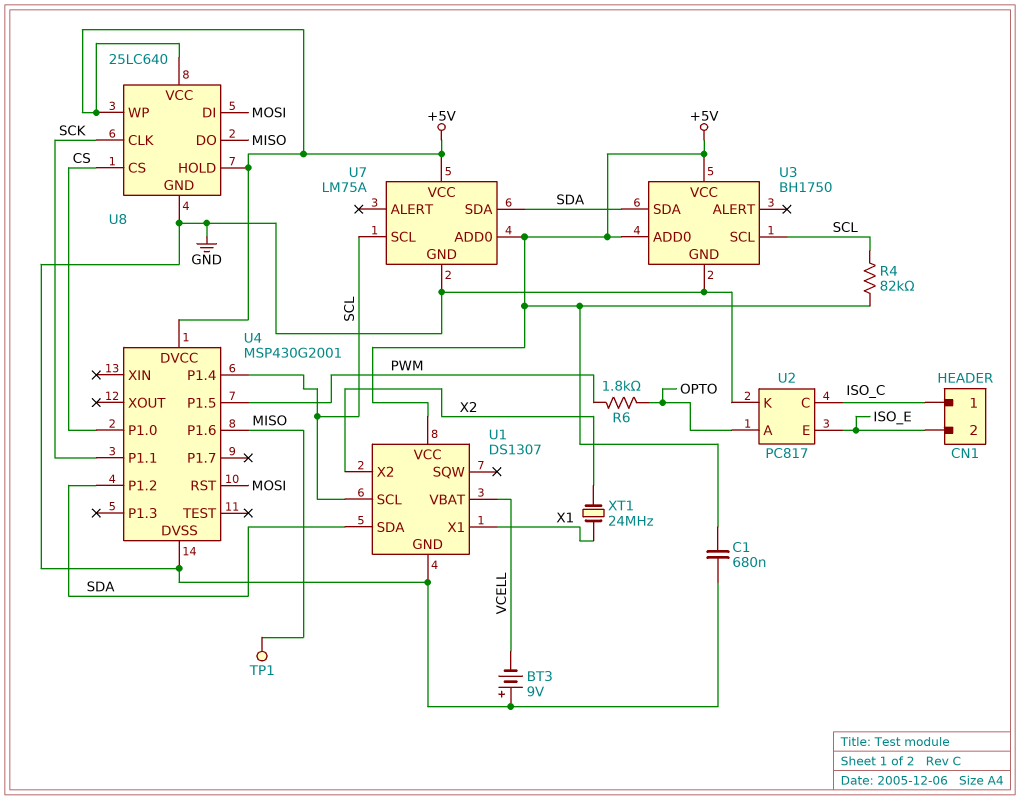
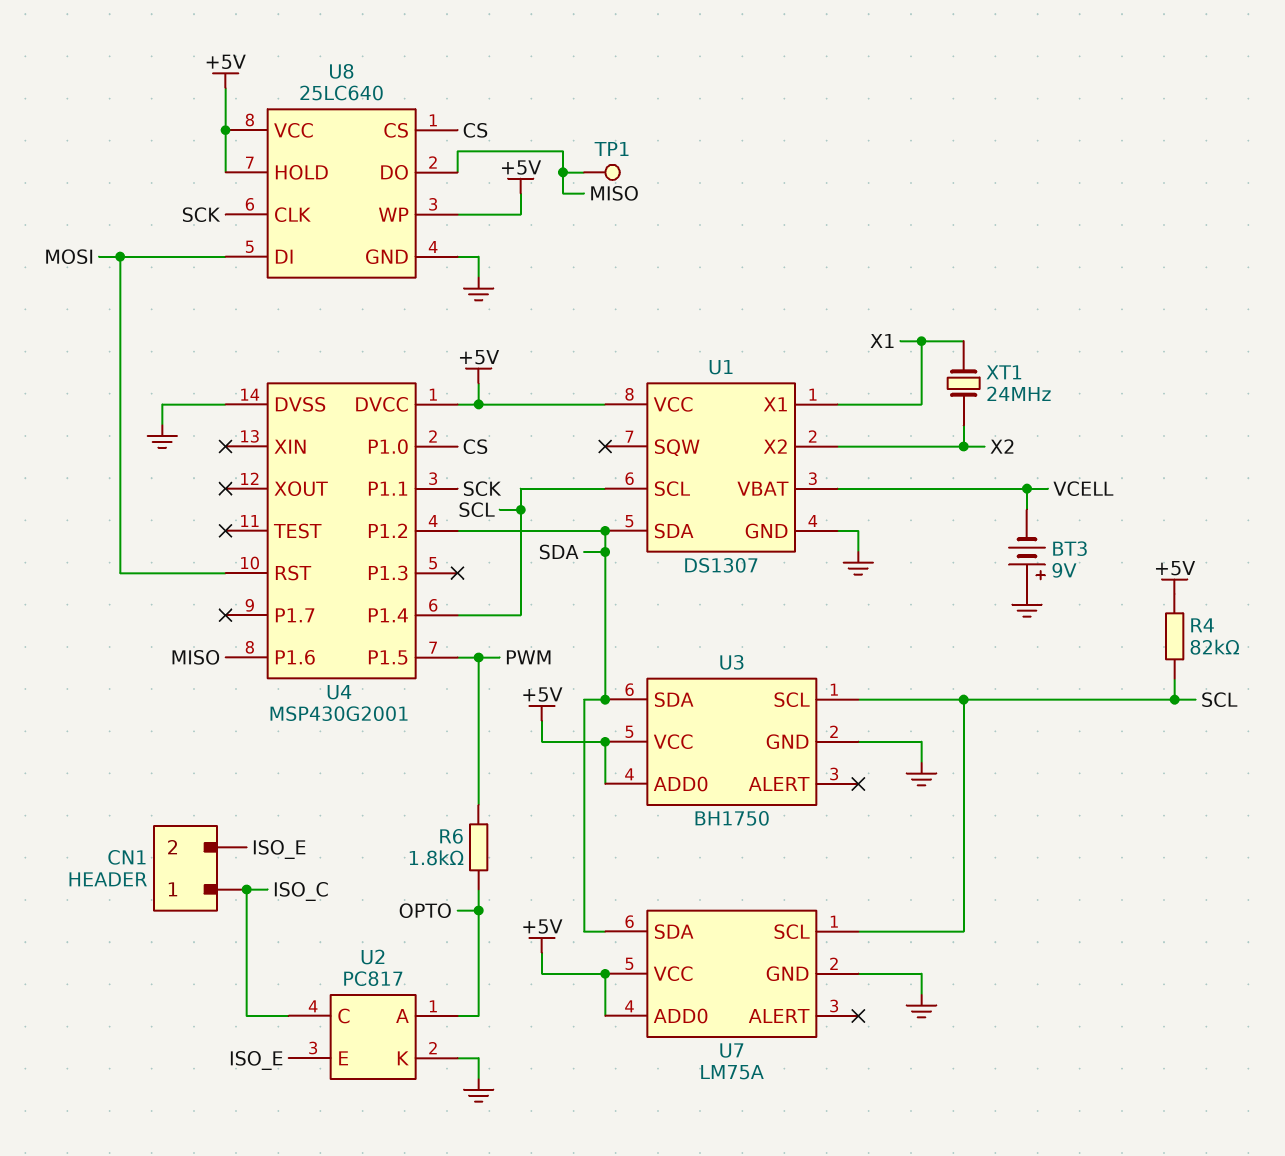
C1: 680nF (+5V, GND) -> none

